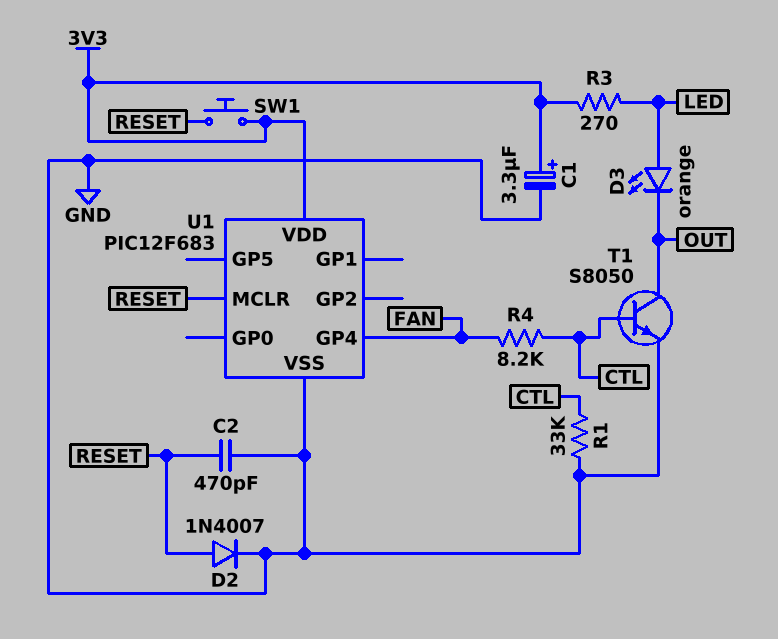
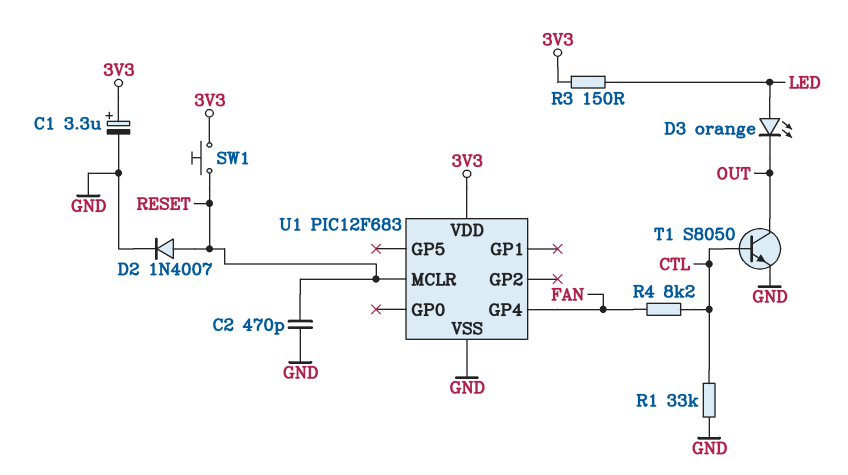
R3: 270 (3V3, LED) -> 150 (3V3, LED)

